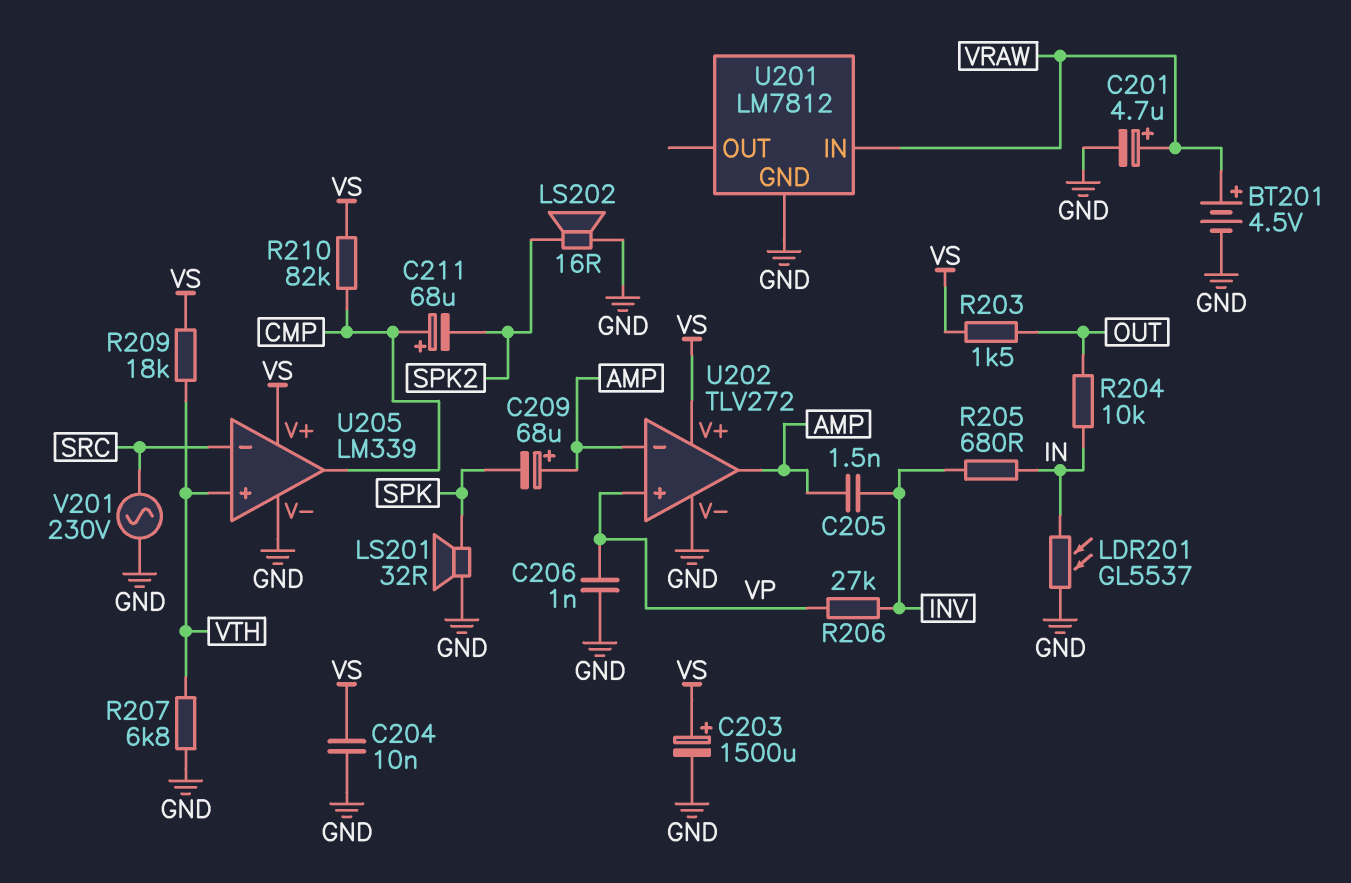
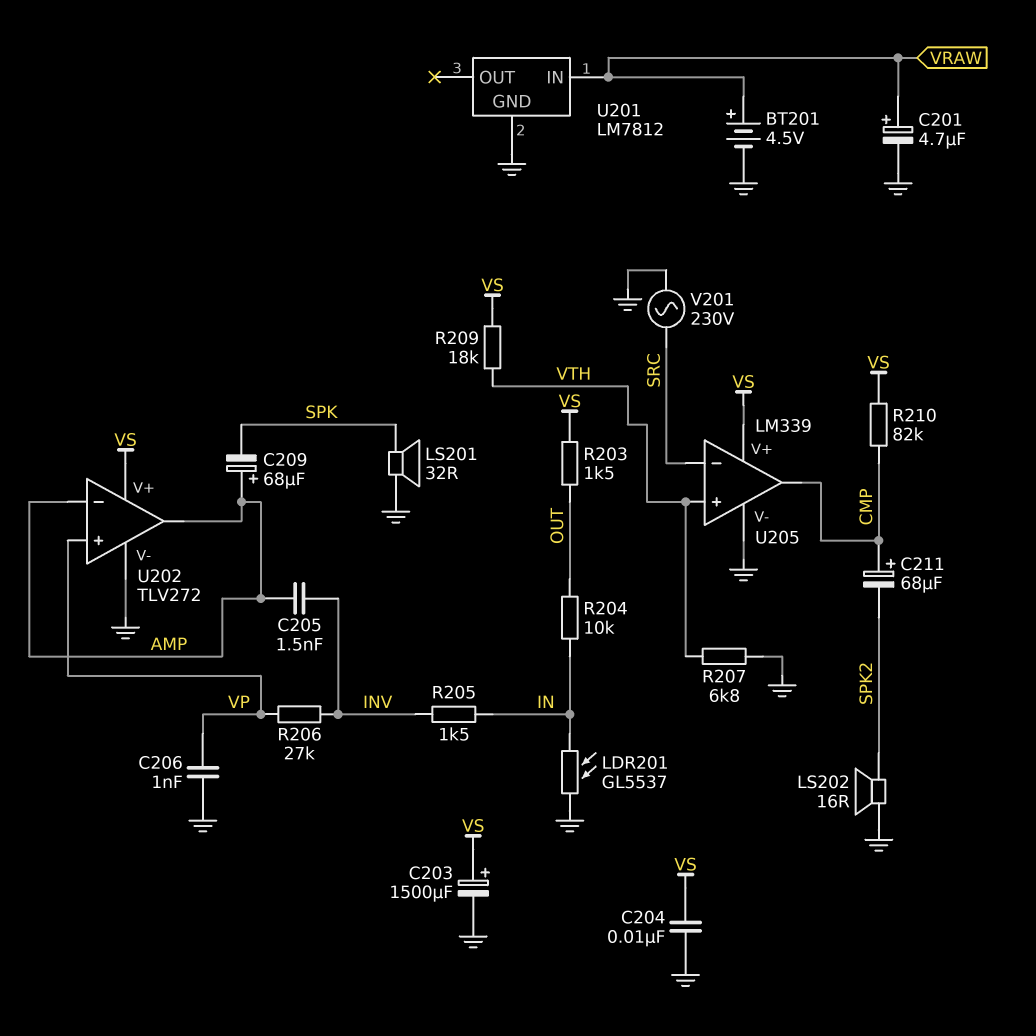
R205: 680 (IN, INV) -> 1.5k (IN, INV)

